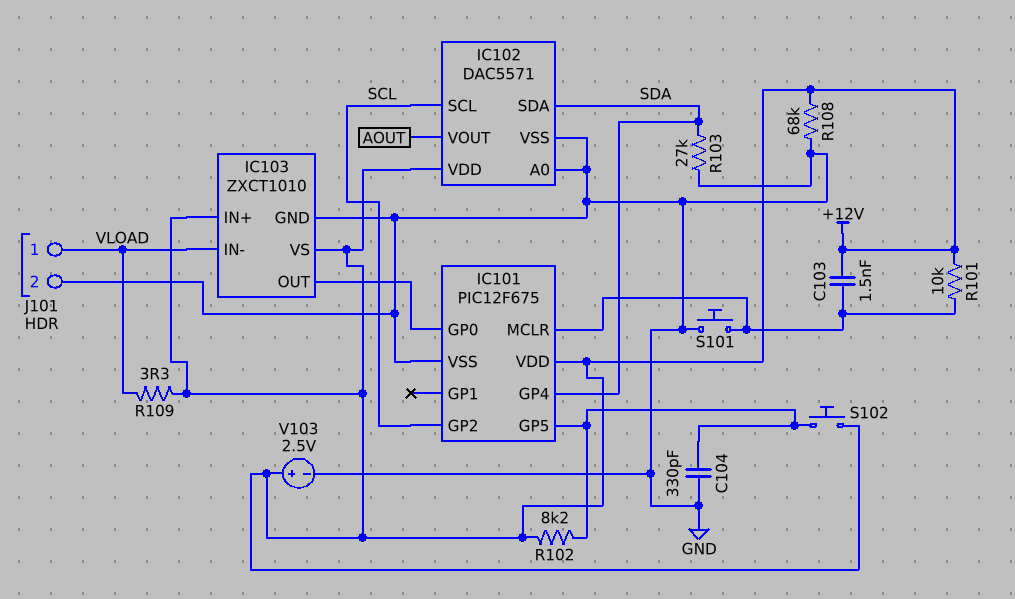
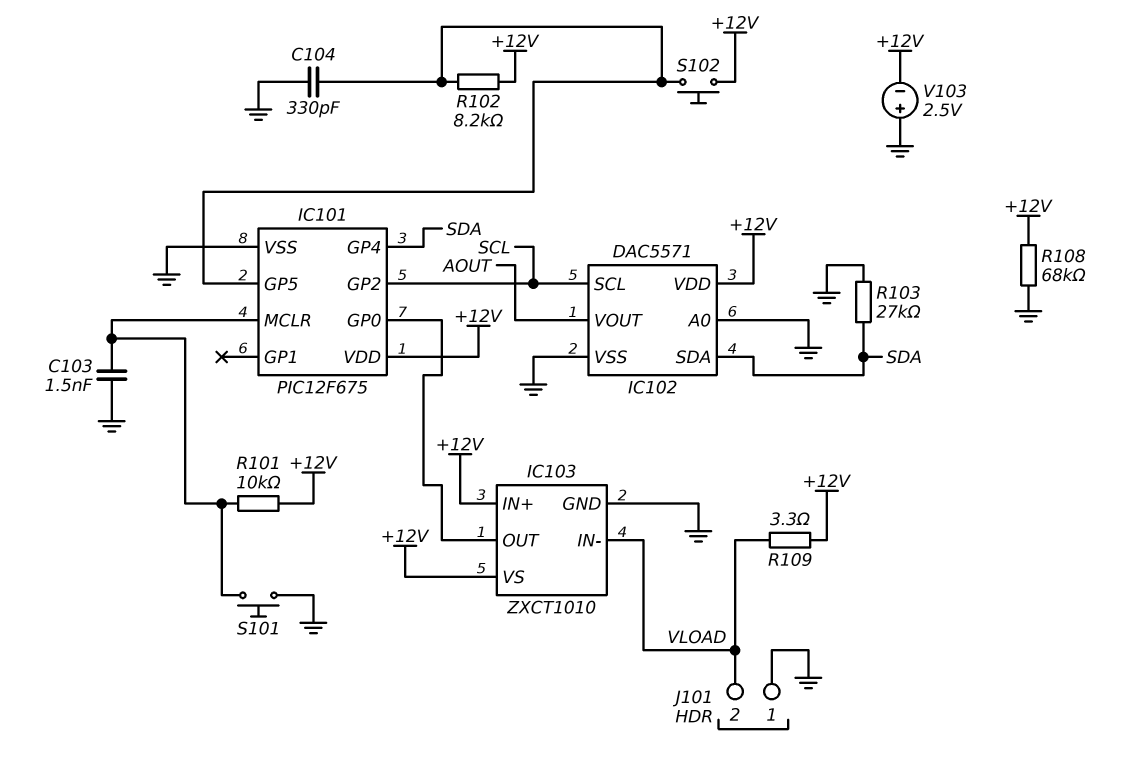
C103: 1.5nF (+12V, IC101/MCLR) -> 1.5nF (GND, IC101/MCLR)
J101 pin 1: VLOAD -> GND
J101 pin 2: GND -> VLOAD
V103: 2.5V (plus +12V, minus GND) -> 2.5V (plus GND, minus +12V)

